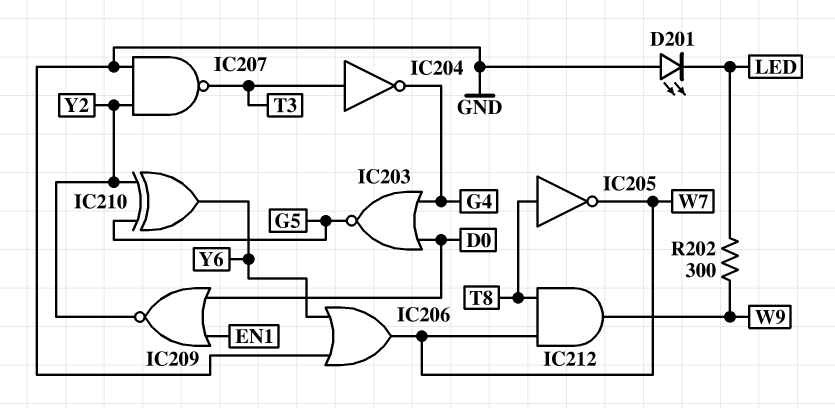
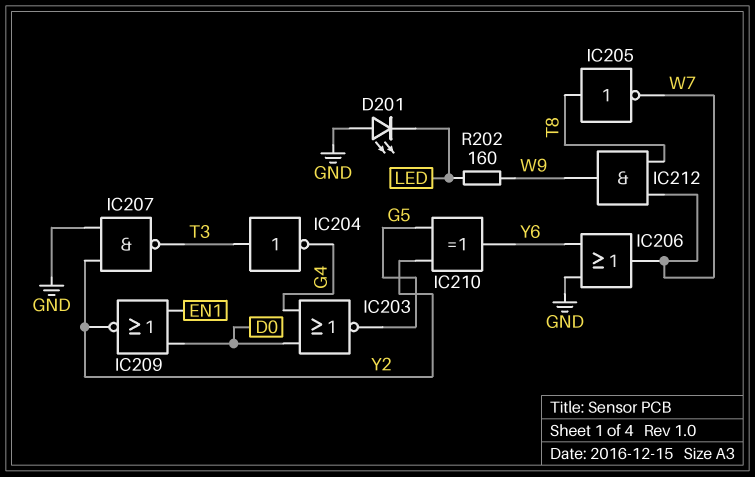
R202: 300 (LED, W9) -> 160 (LED, W9)

